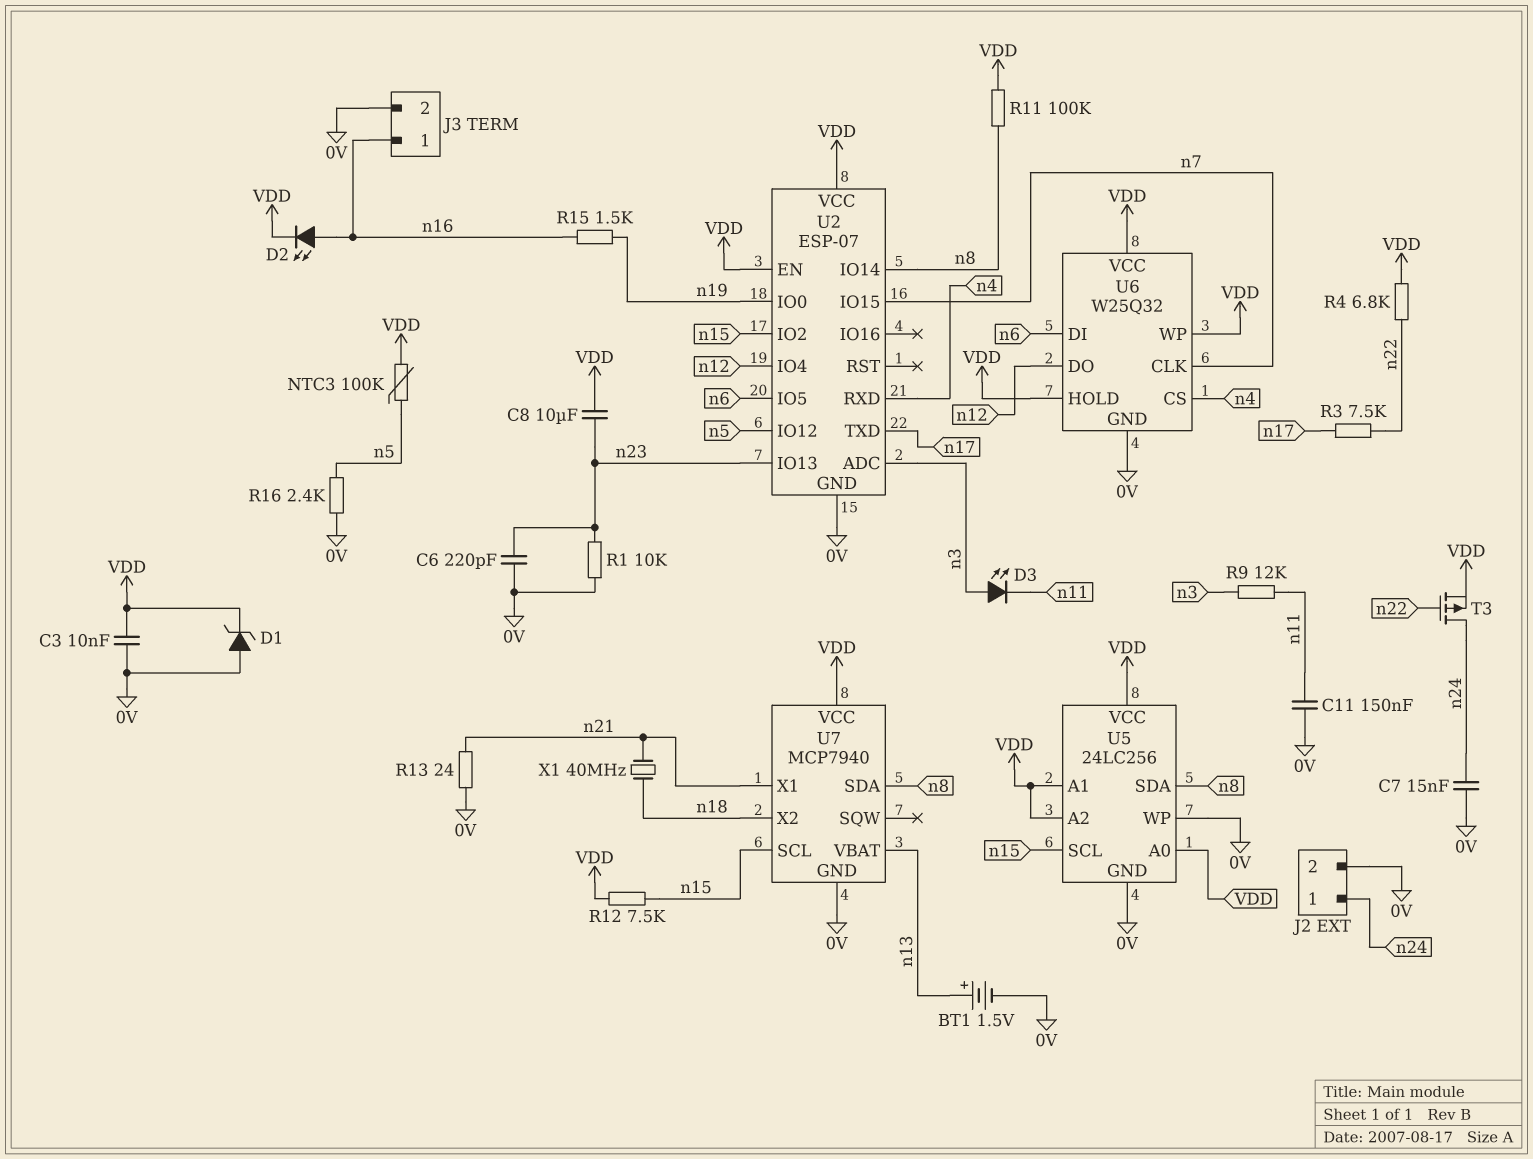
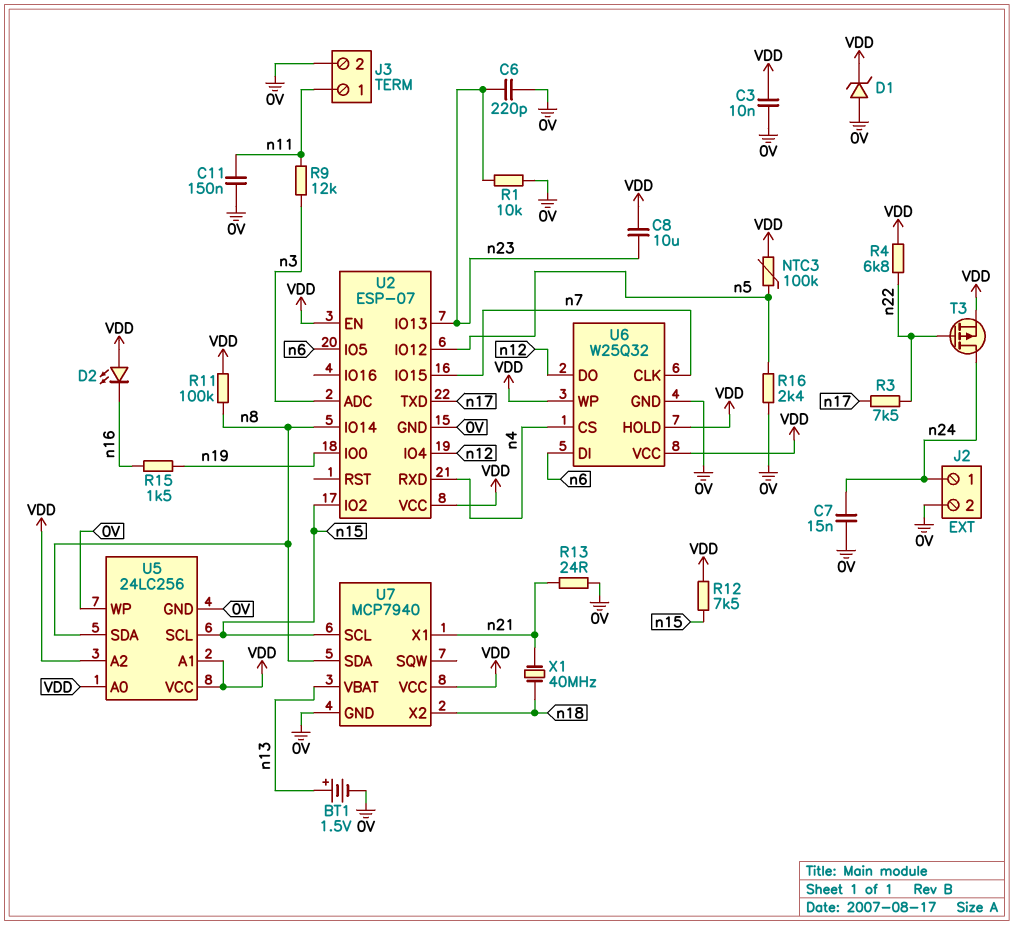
D2: LED (A n16, K VDD) -> LED (A VDD, K n16)
D3: LED (A n3, K n11) -> none
J3 pin 1: n16 -> n11

